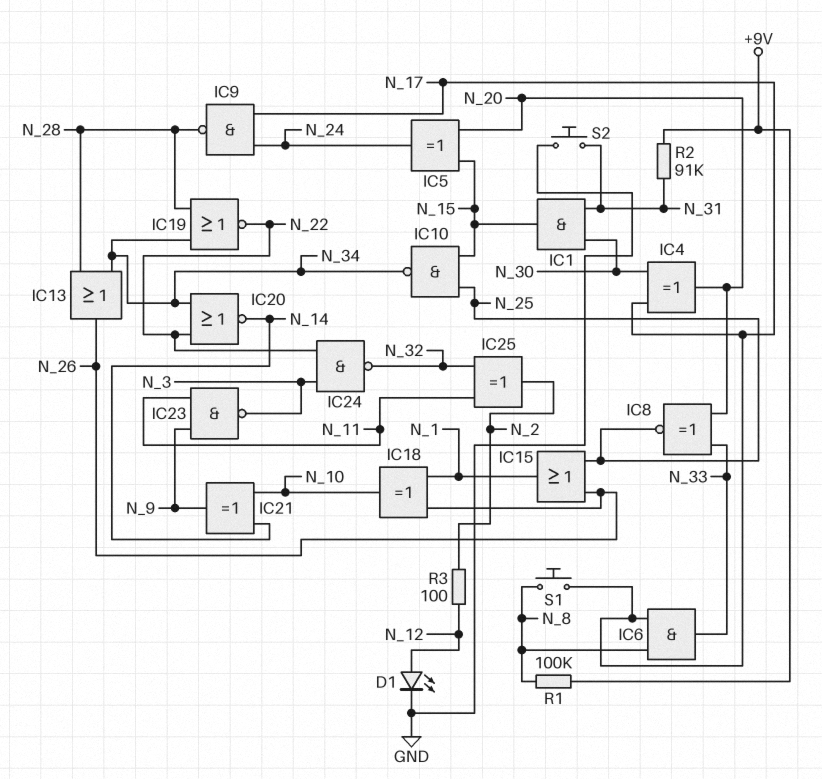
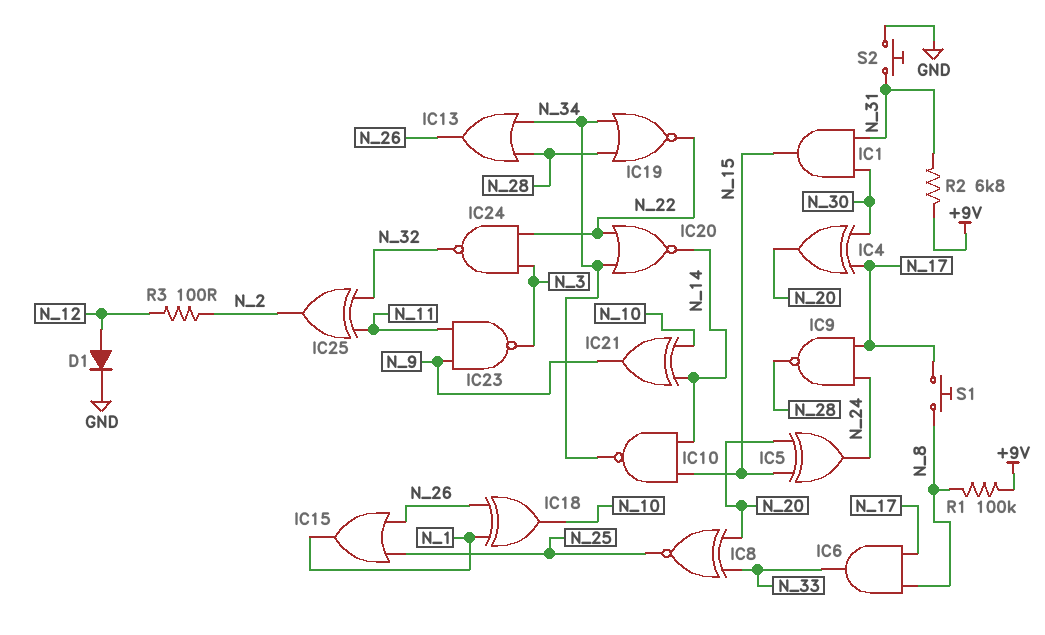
D1: LED (A N_12, K GND) -> diode (A N_12, K GND)
IC10: NAND (in N_15, in N_25, out N_34) -> NAND (in N_14, in N_15, out N_34)
R2: 91k (+9V, N_31) -> 6.8k (+9V, N_31)

